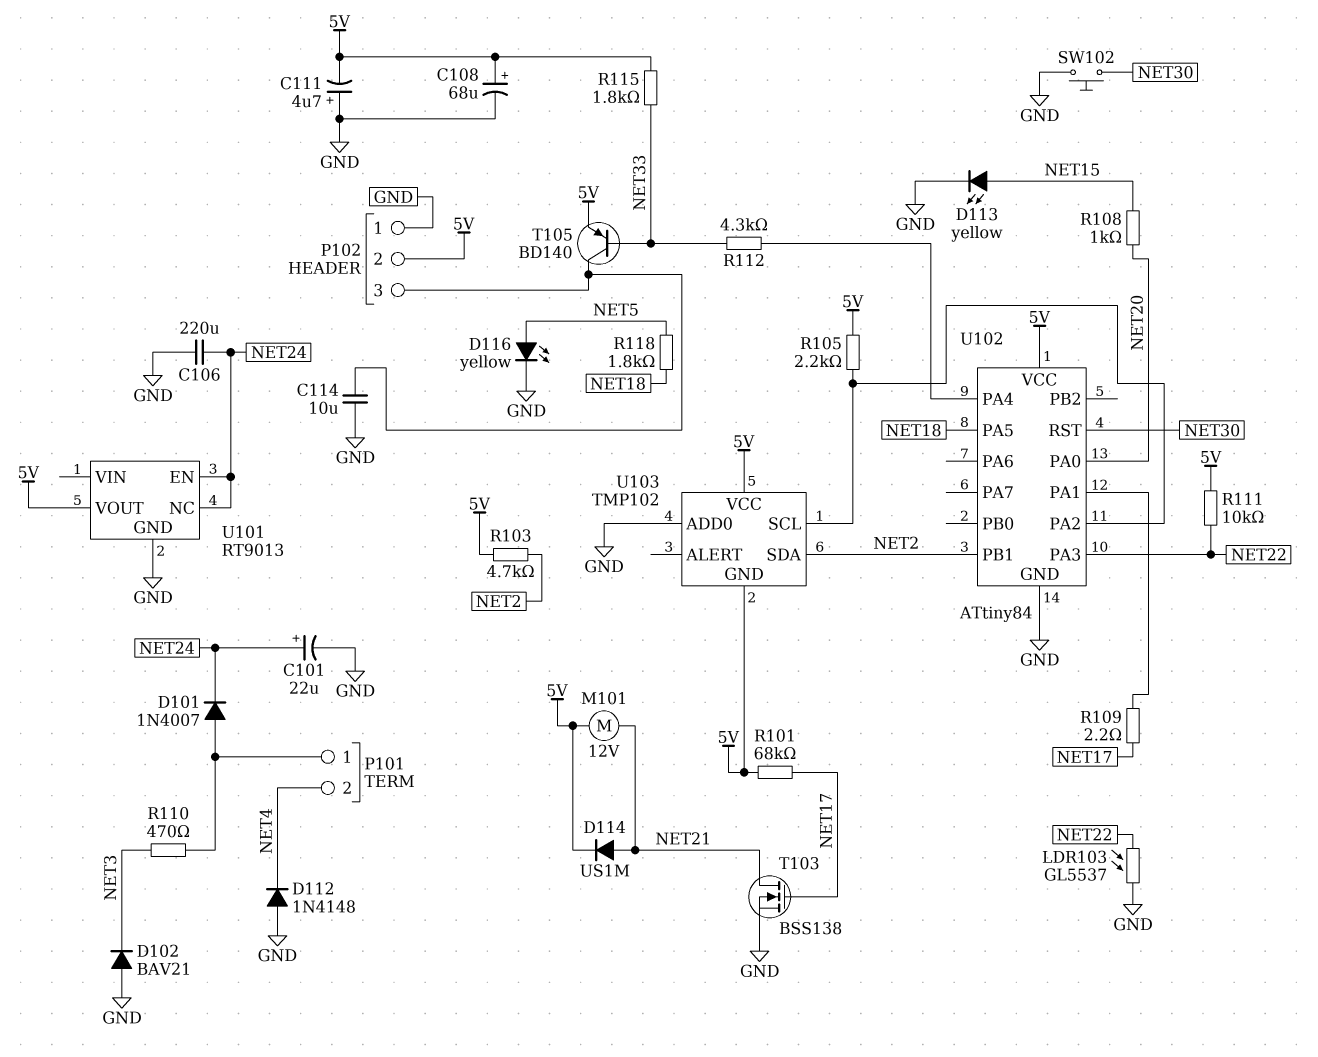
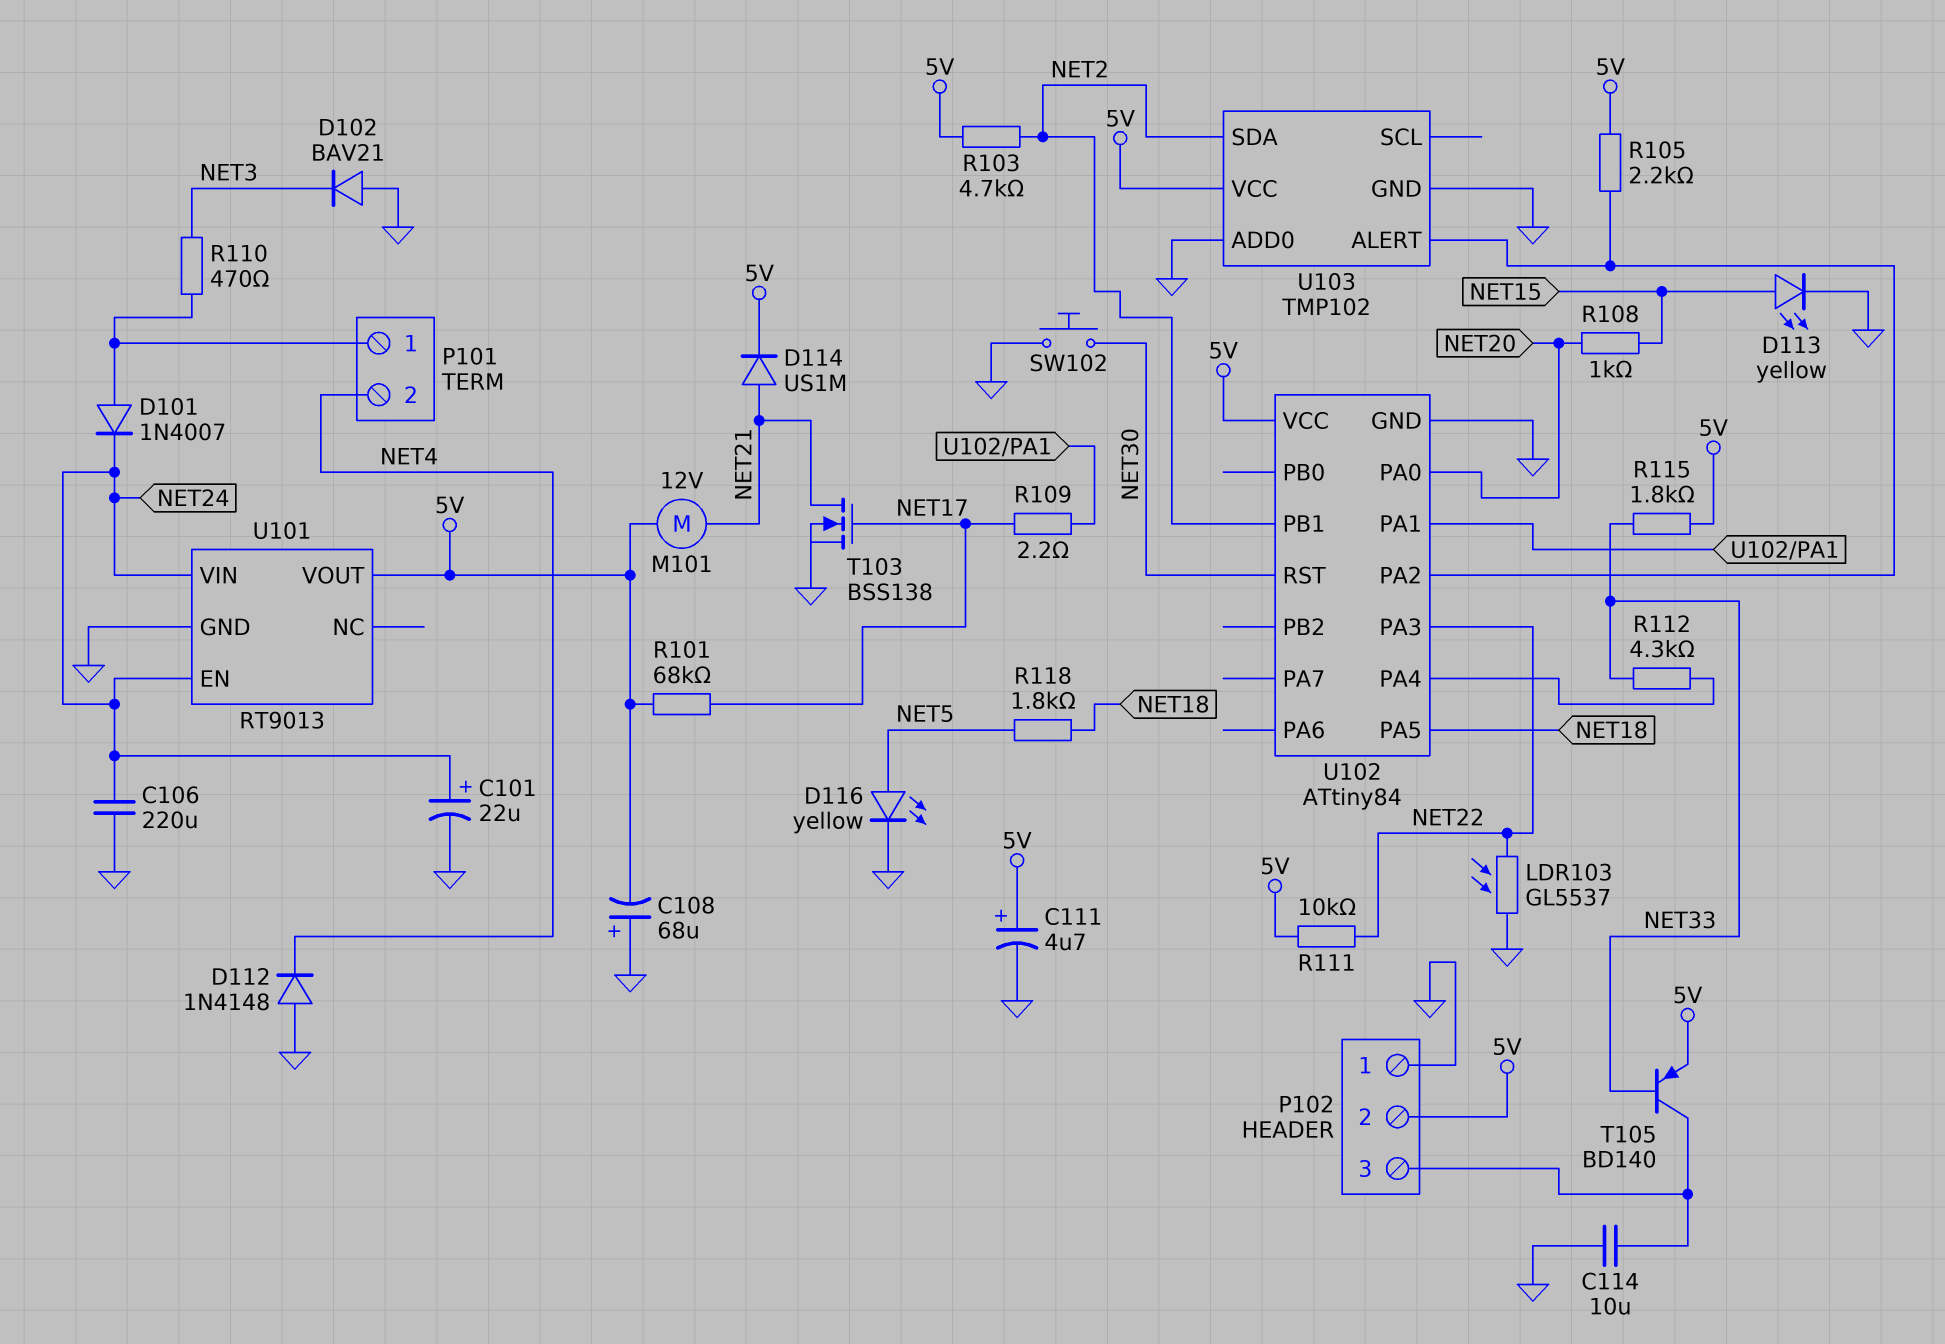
C108: 68uF (plus 5V, minus GND) -> 68uF (plus GND, minus 5V)
C111: 4.7uF (plus GND, minus 5V) -> 4.7uF (plus 5V, minus GND)
U101 pin NC: NET24 -> none
U101 pin VIN: none -> NET24
U103 pin ALERT: none -> U102/PA2
U103 pin GND: 5V -> GND
U103 pin SCL: U102/PA2 -> none

